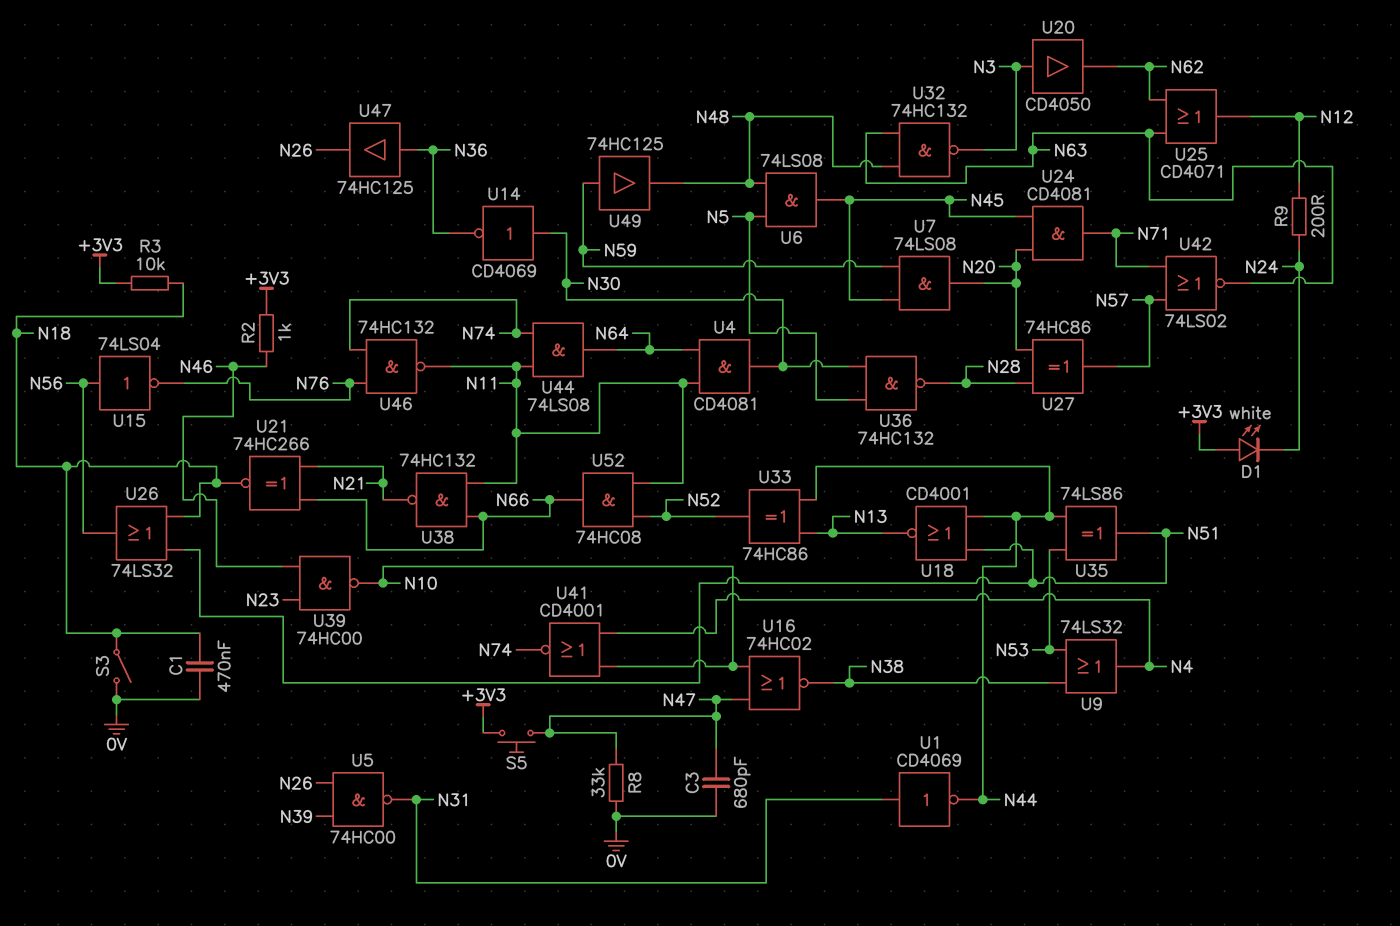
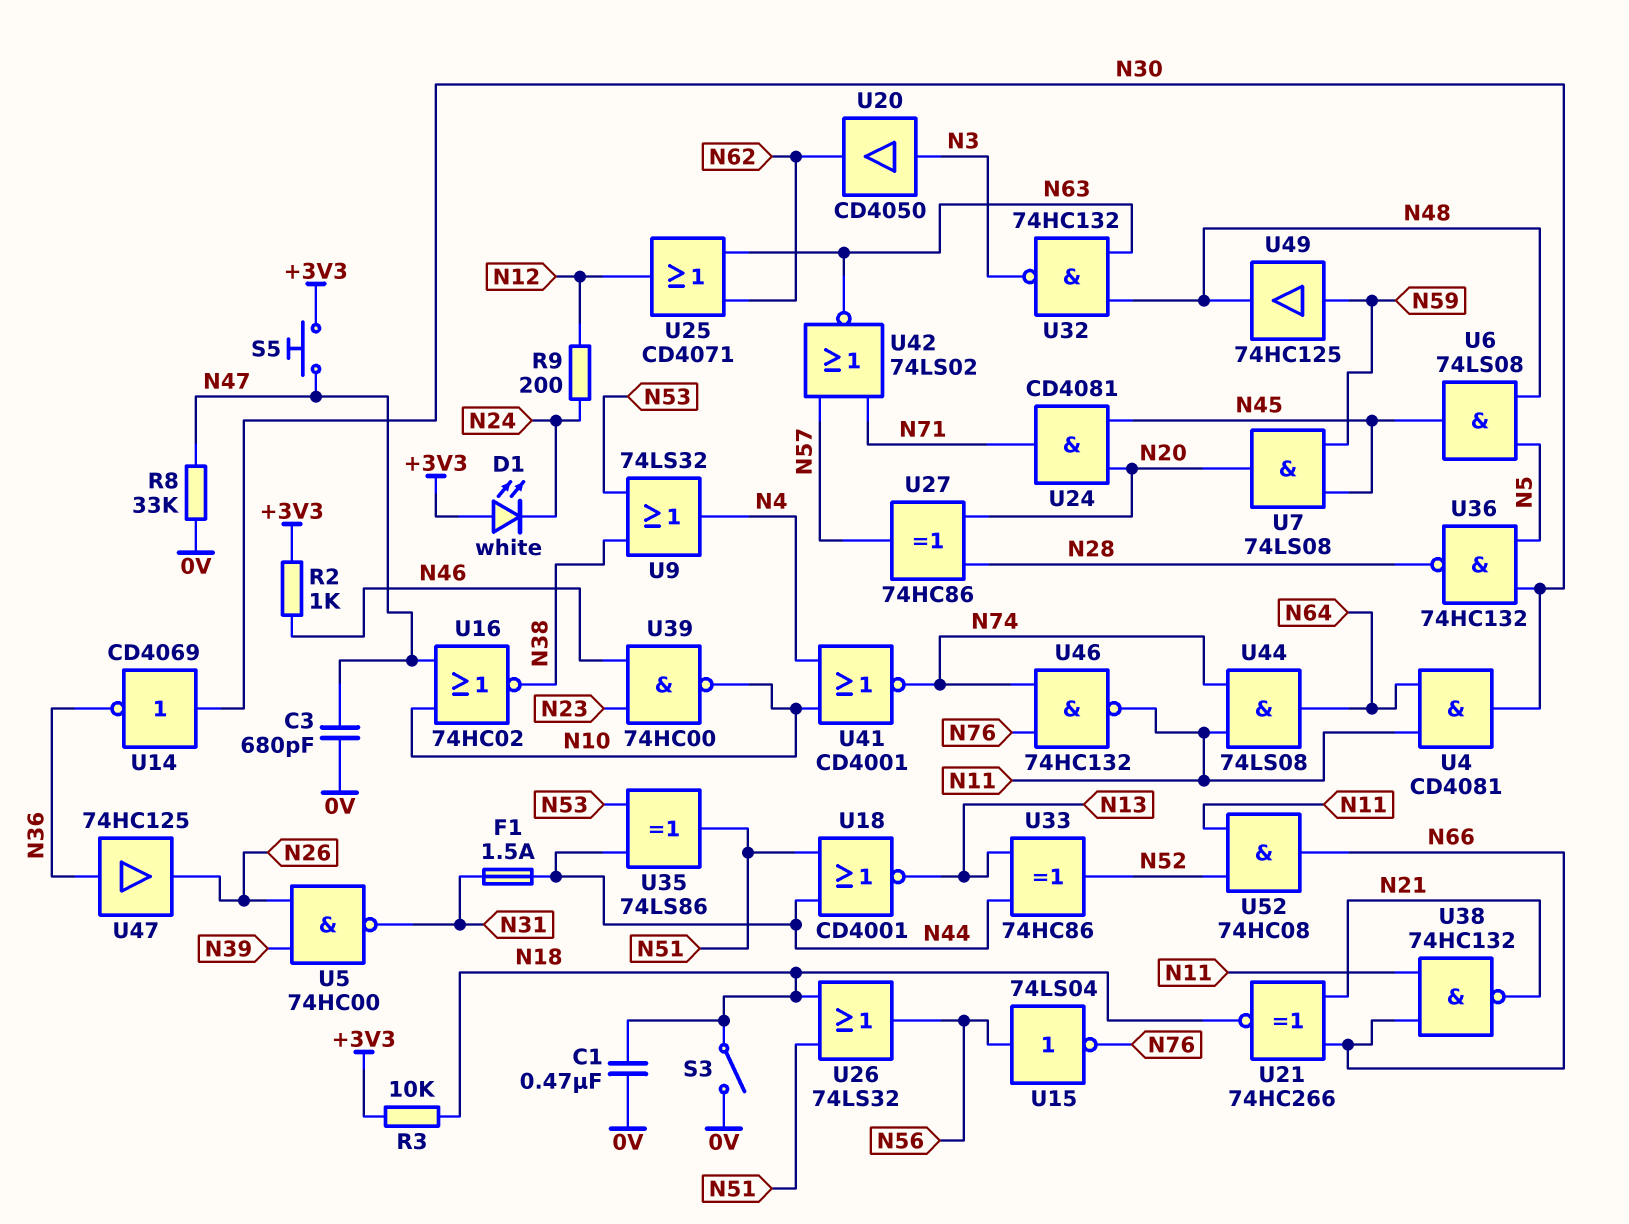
F1: none -> 1.5A (N31, N44)
U1: NOT CD4069 (in N31, out N44) -> none

